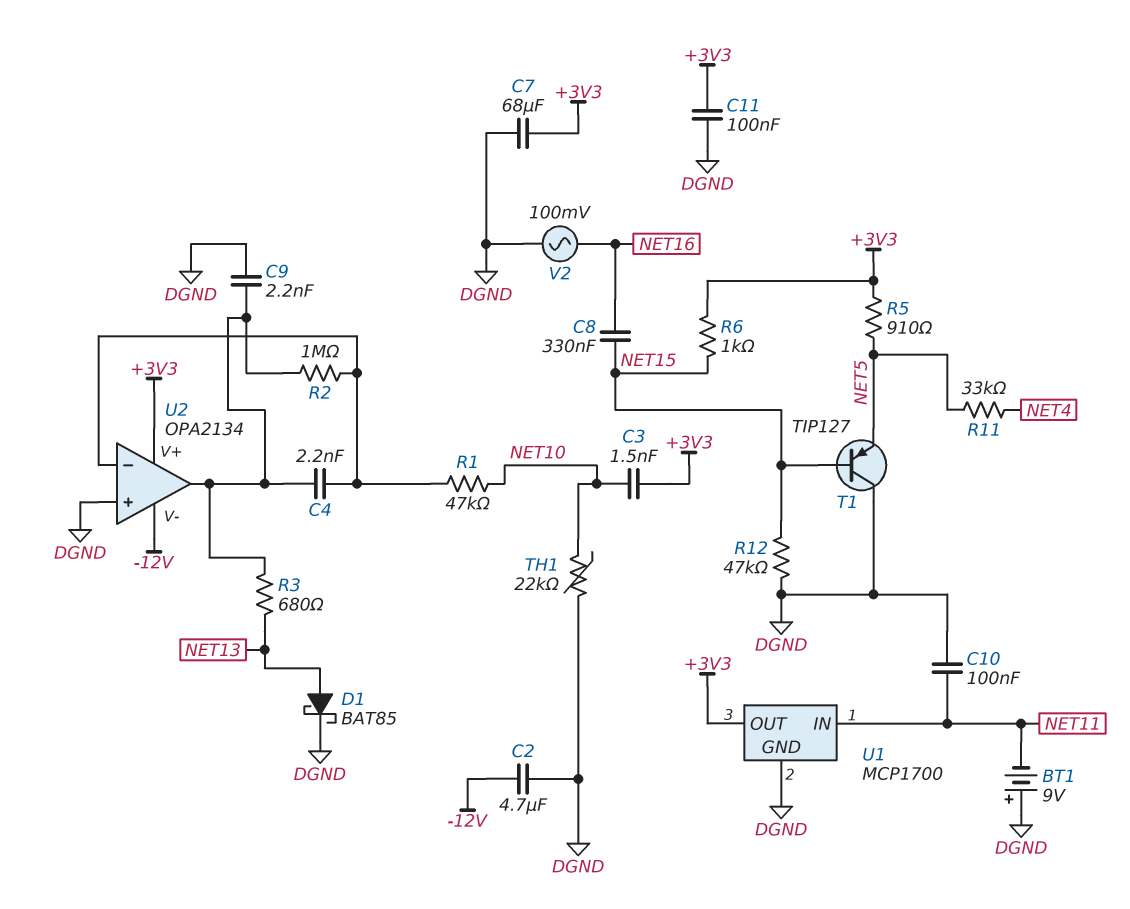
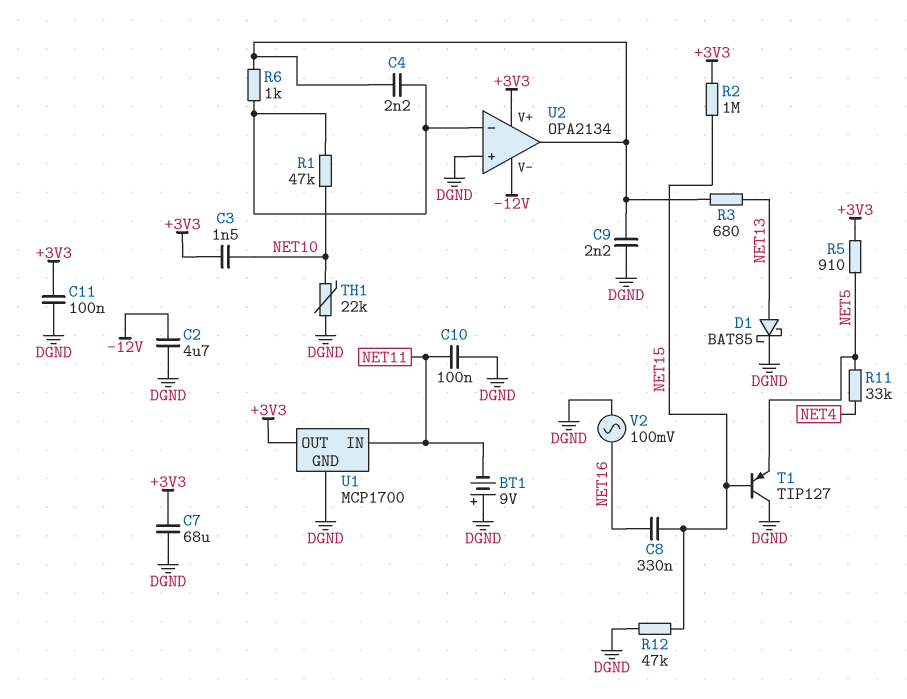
R2: 1M (U2/in-, U2/out) -> 1M (+3V3, NET15)
R6: 1k (+3V3, NET15) -> 1k (U2/in-, U2/out)

